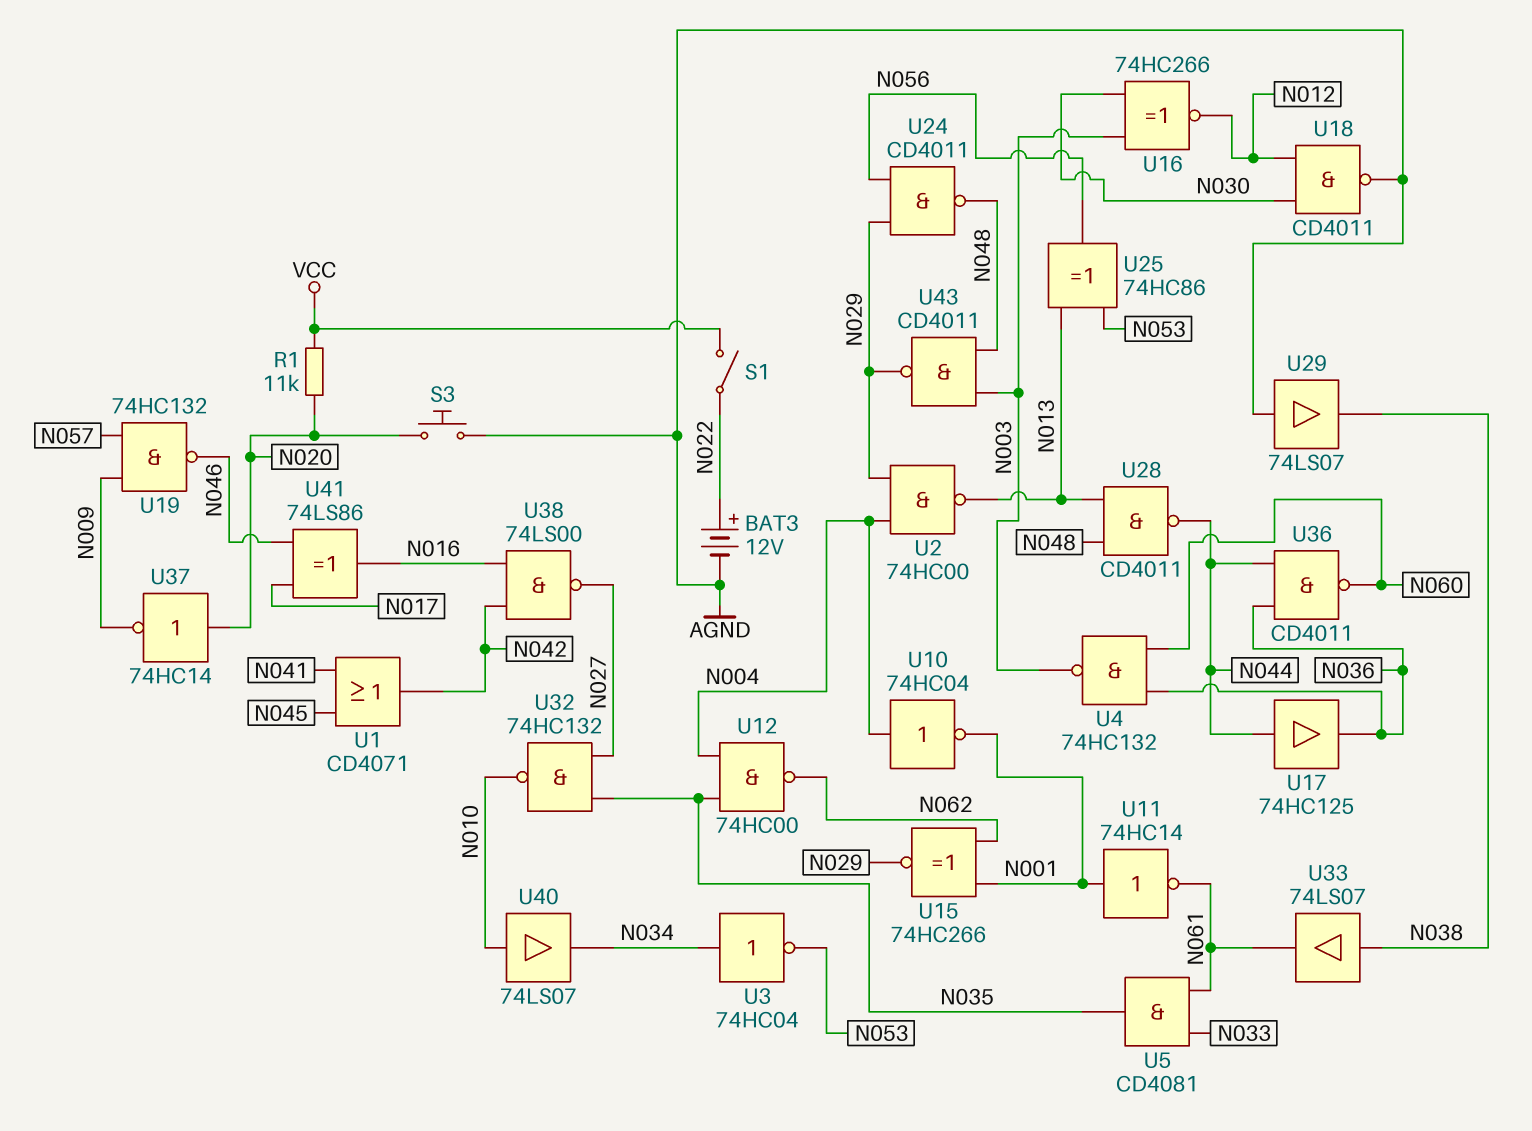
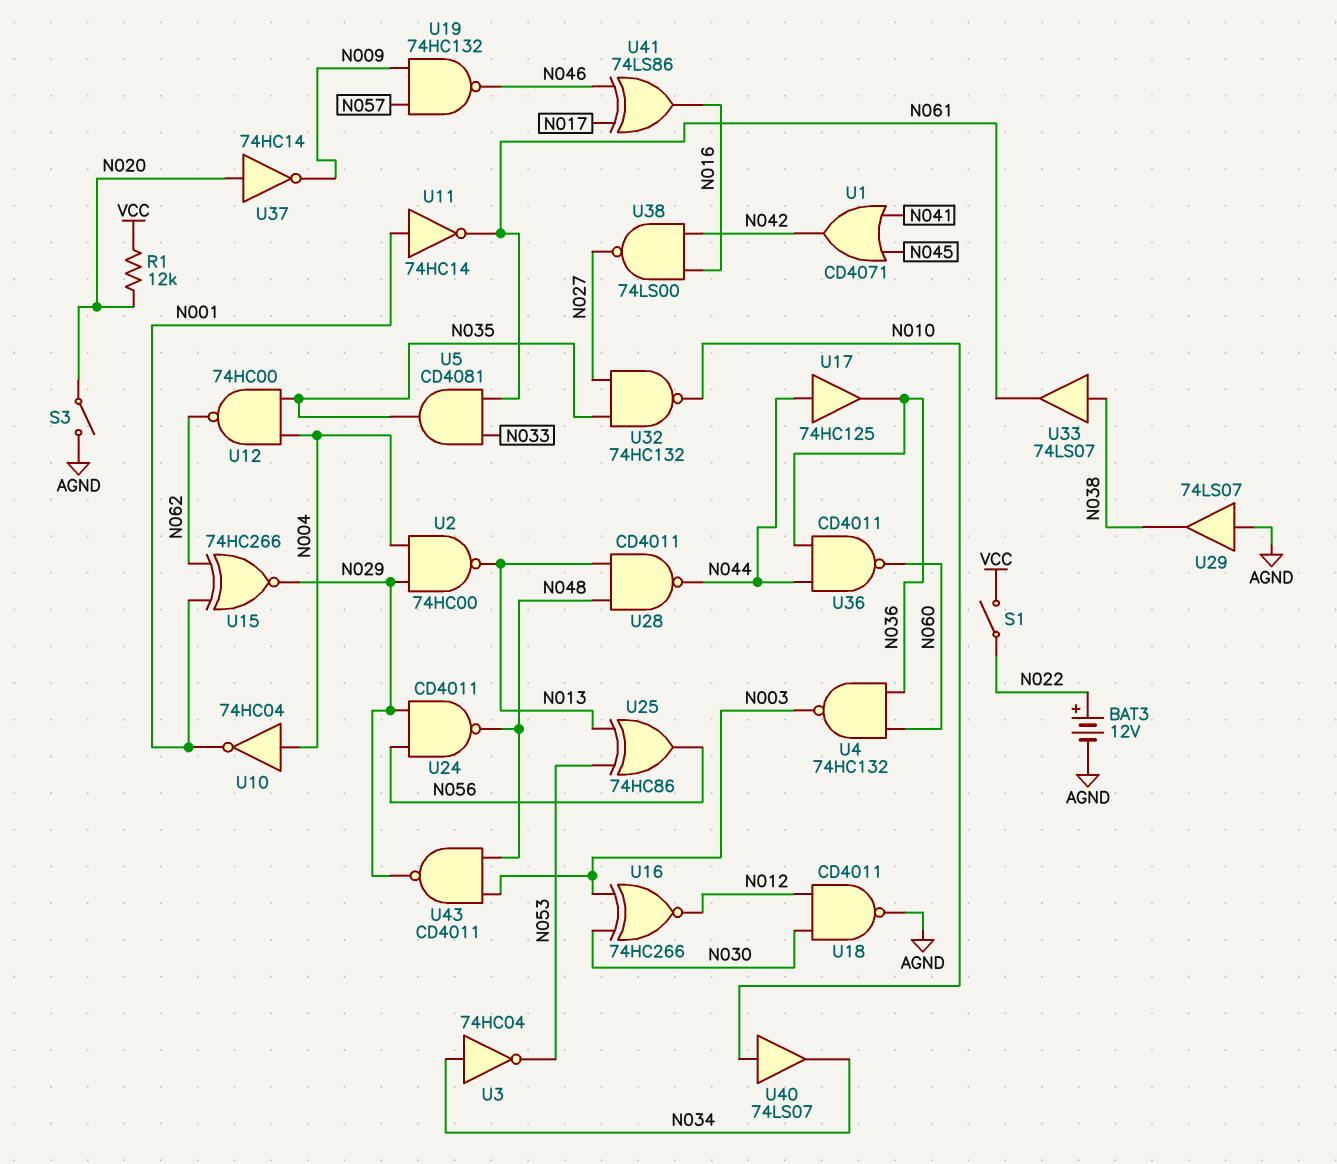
R1: 11k (N020, VCC) -> 12k (N020, VCC)
S3: button (AGND, N020) -> switch (AGND, N020)

